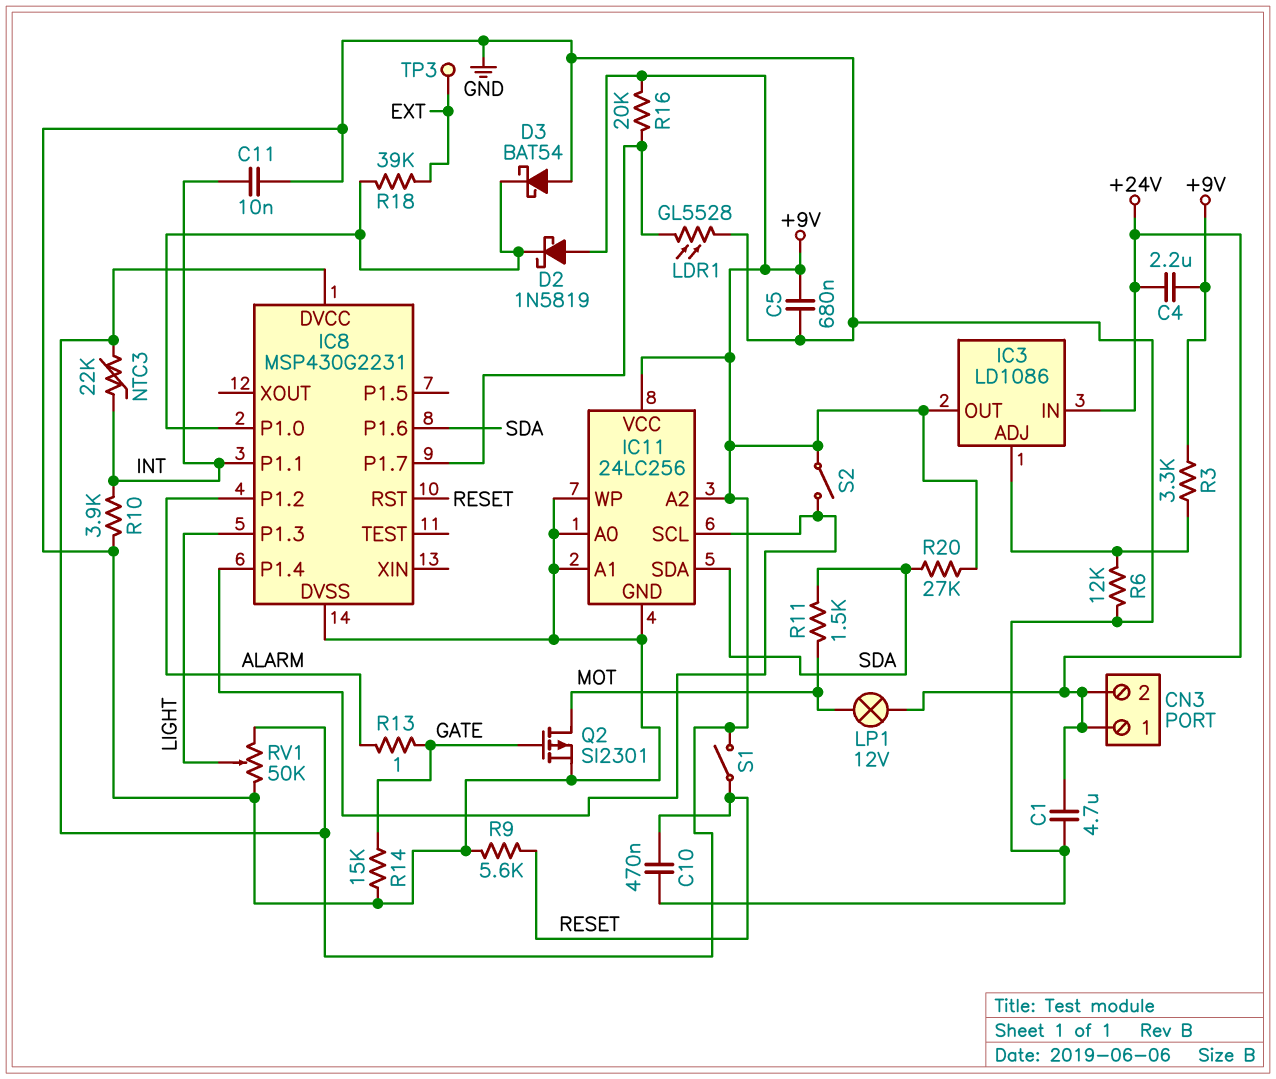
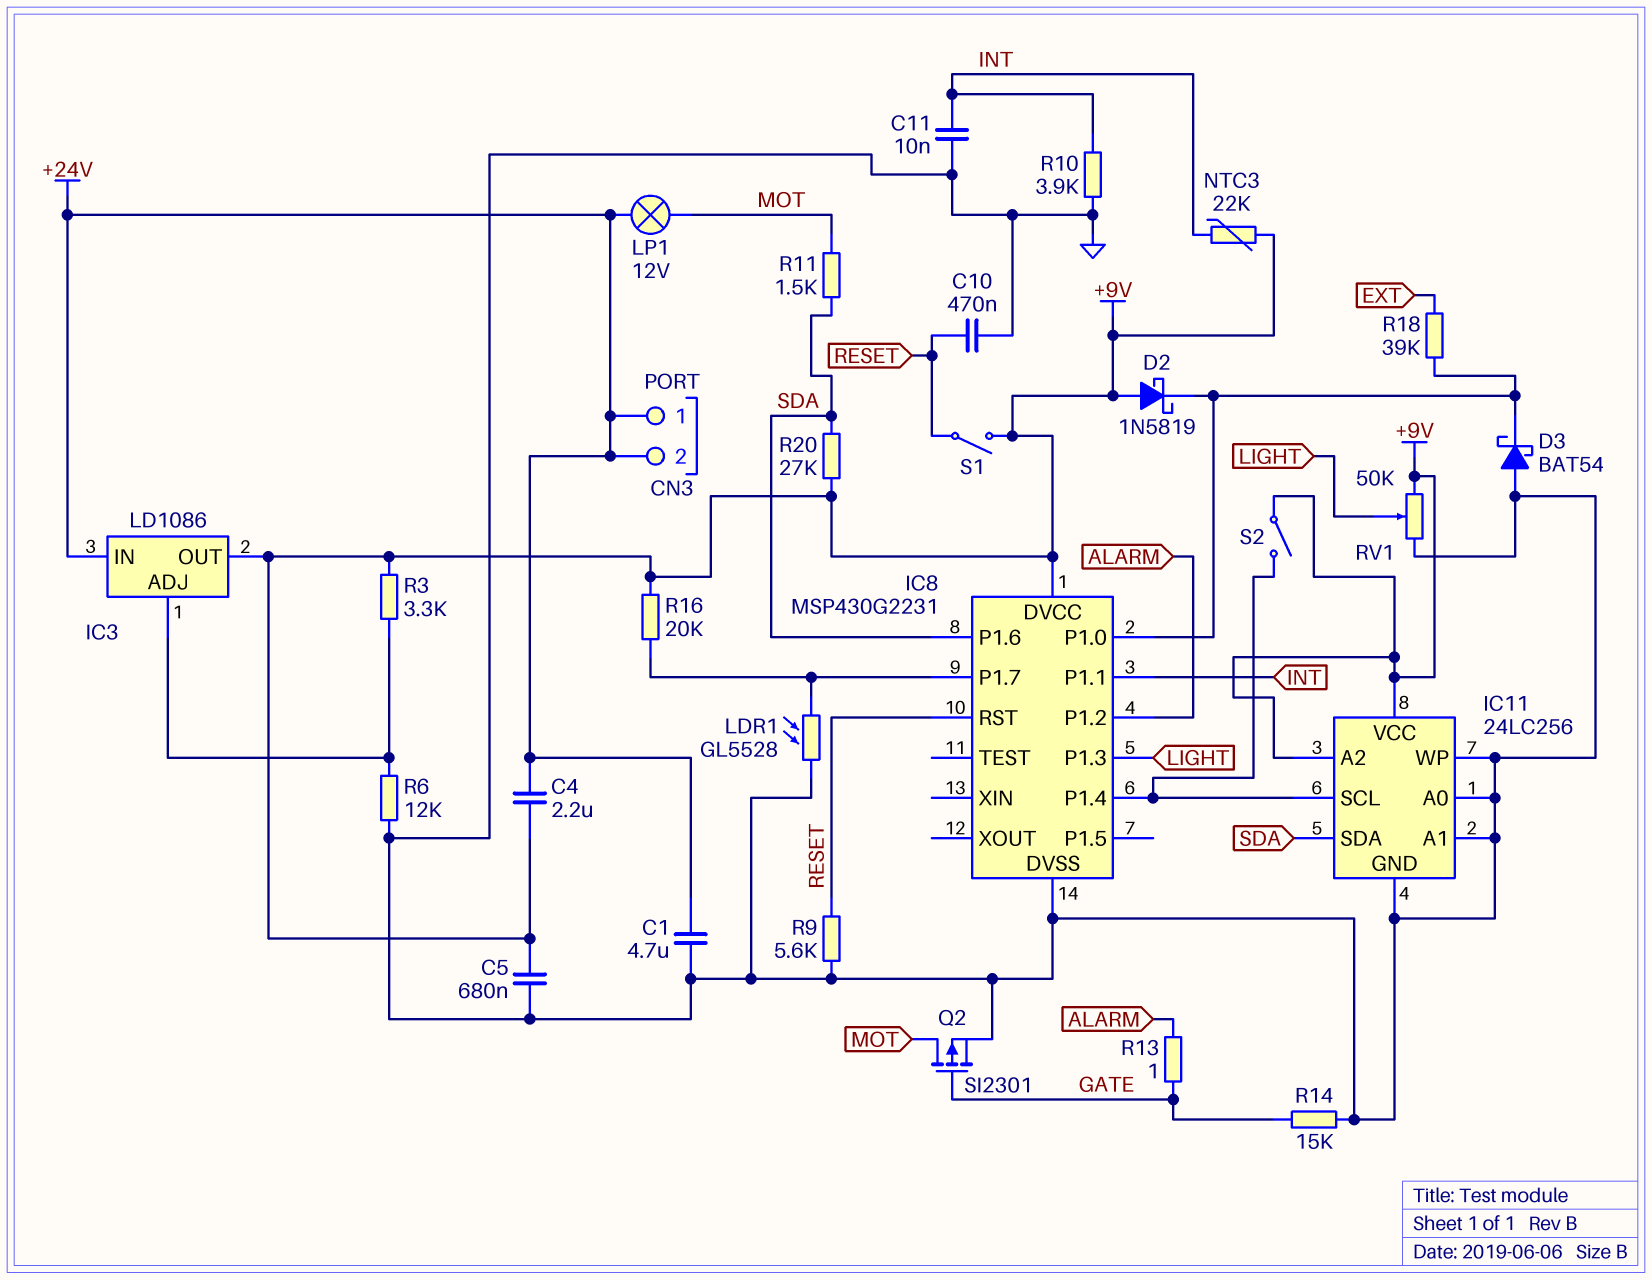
TP3: test point (EXT) -> none

